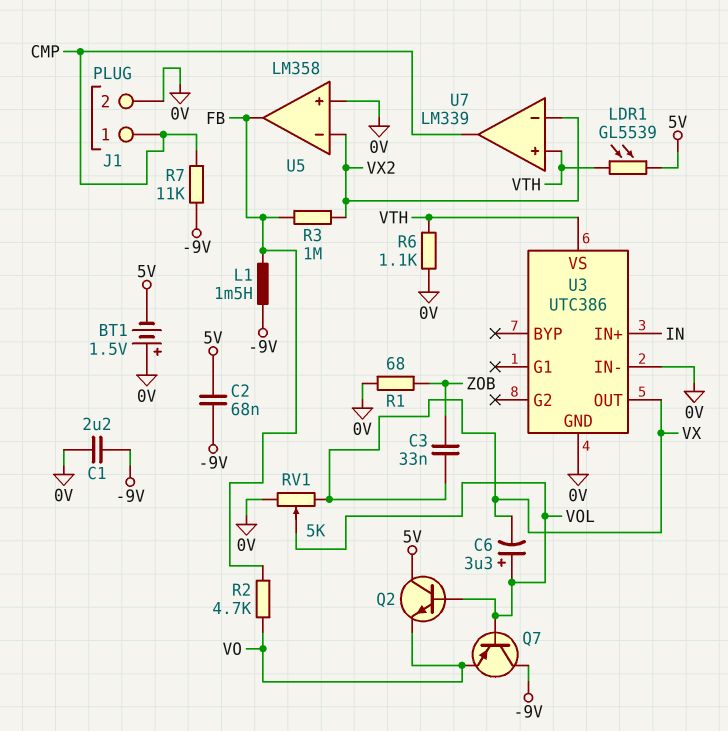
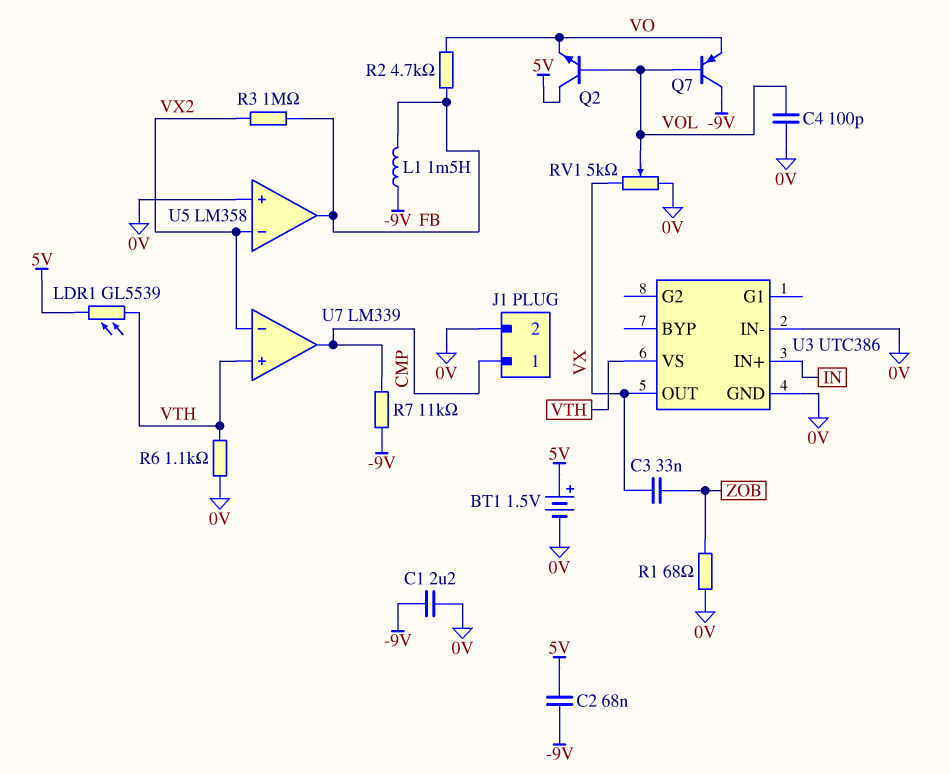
BT1: 1.5V (plus 0V, minus 5V) -> 1.5V (plus 5V, minus 0V)
C4: none -> 100pF (0V, VOL)
C6: 3.3uF (plus VOL, minus VX) -> none

